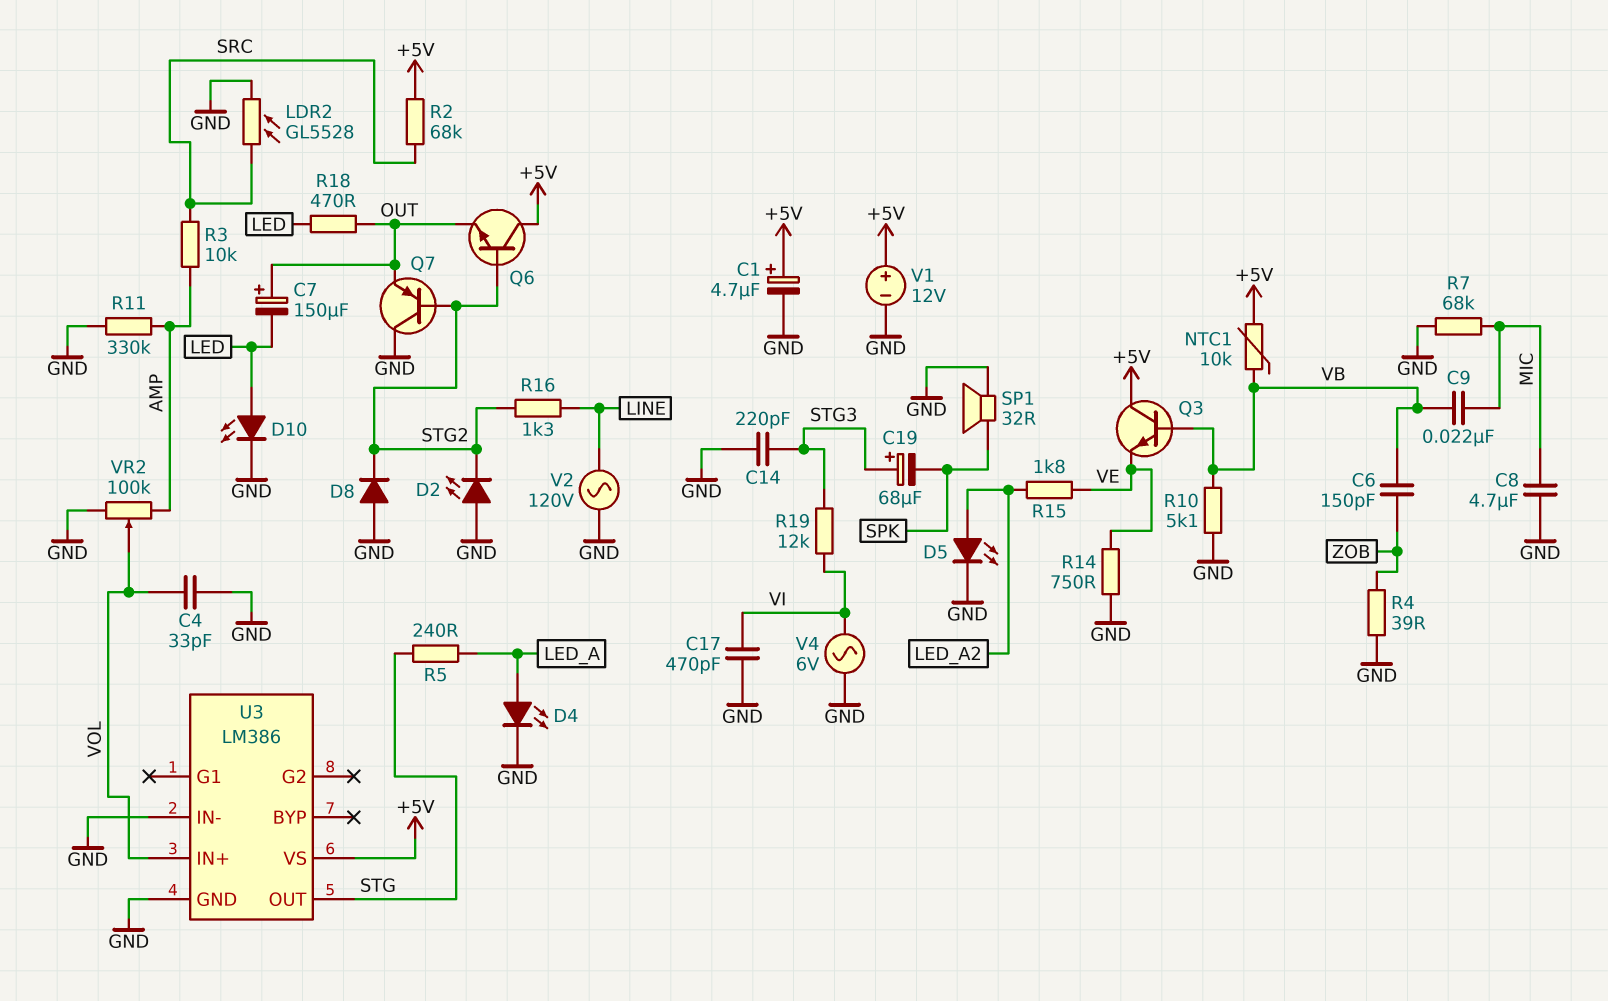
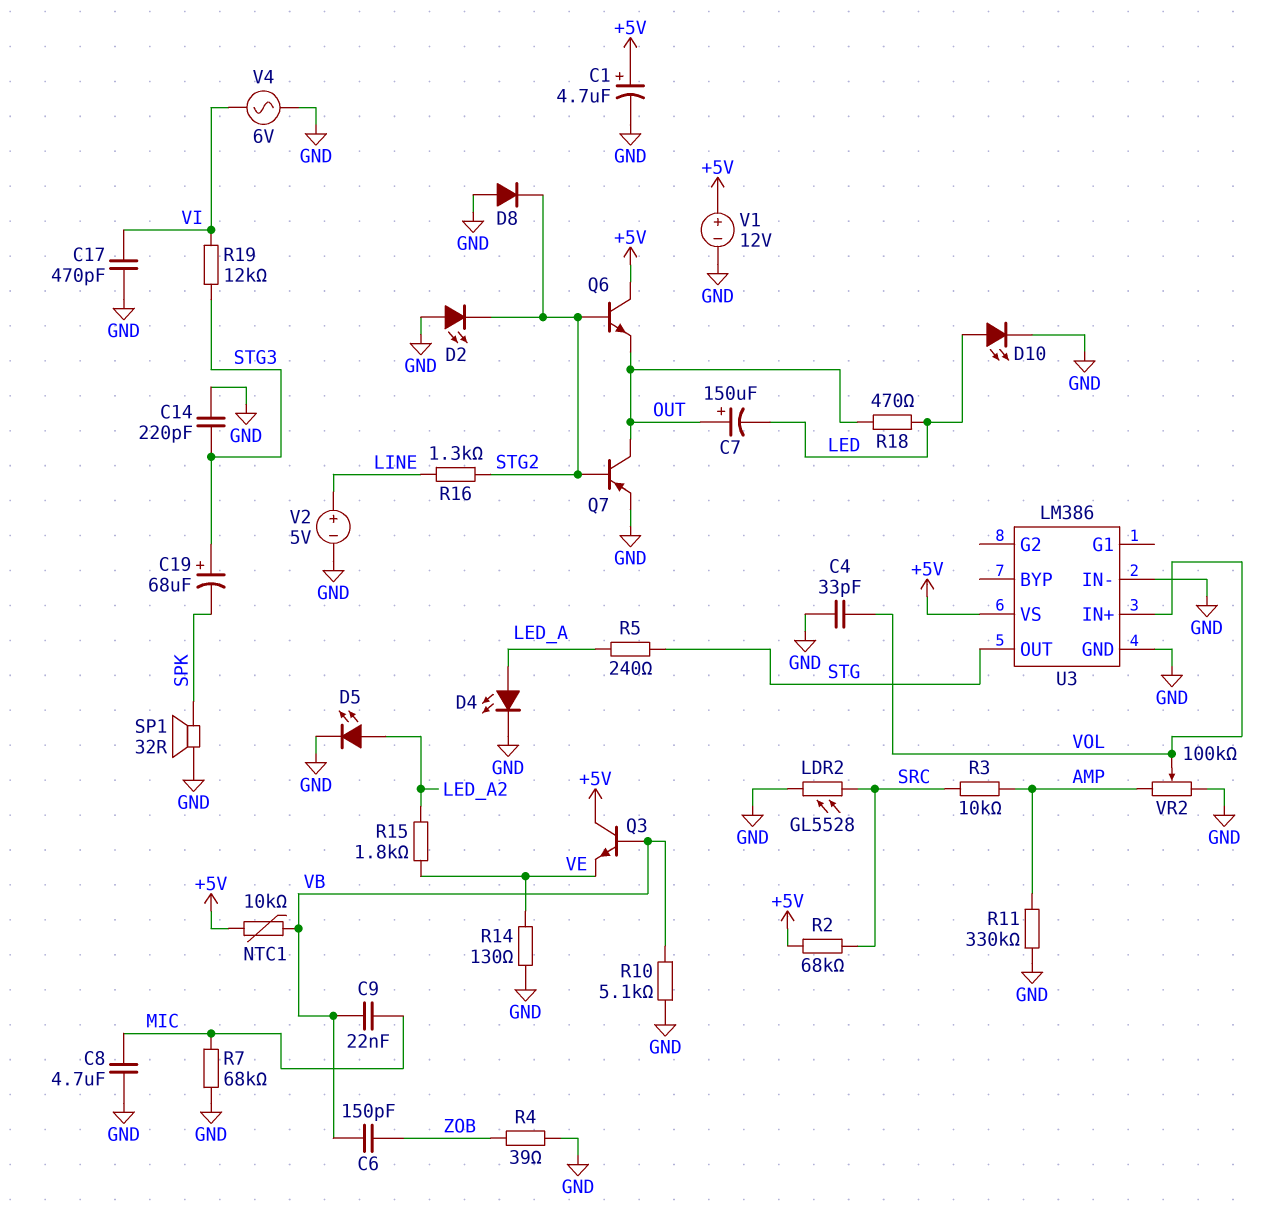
Q7: PNP (B STG2, C GND, E OUT) -> PNP (B STG2, C OUT, E GND)
R14: 750 (GND, VE) -> 130 (GND, VE)
V2: AC 120V (GND, LINE) -> 5V (plus LINE, minus GND)

